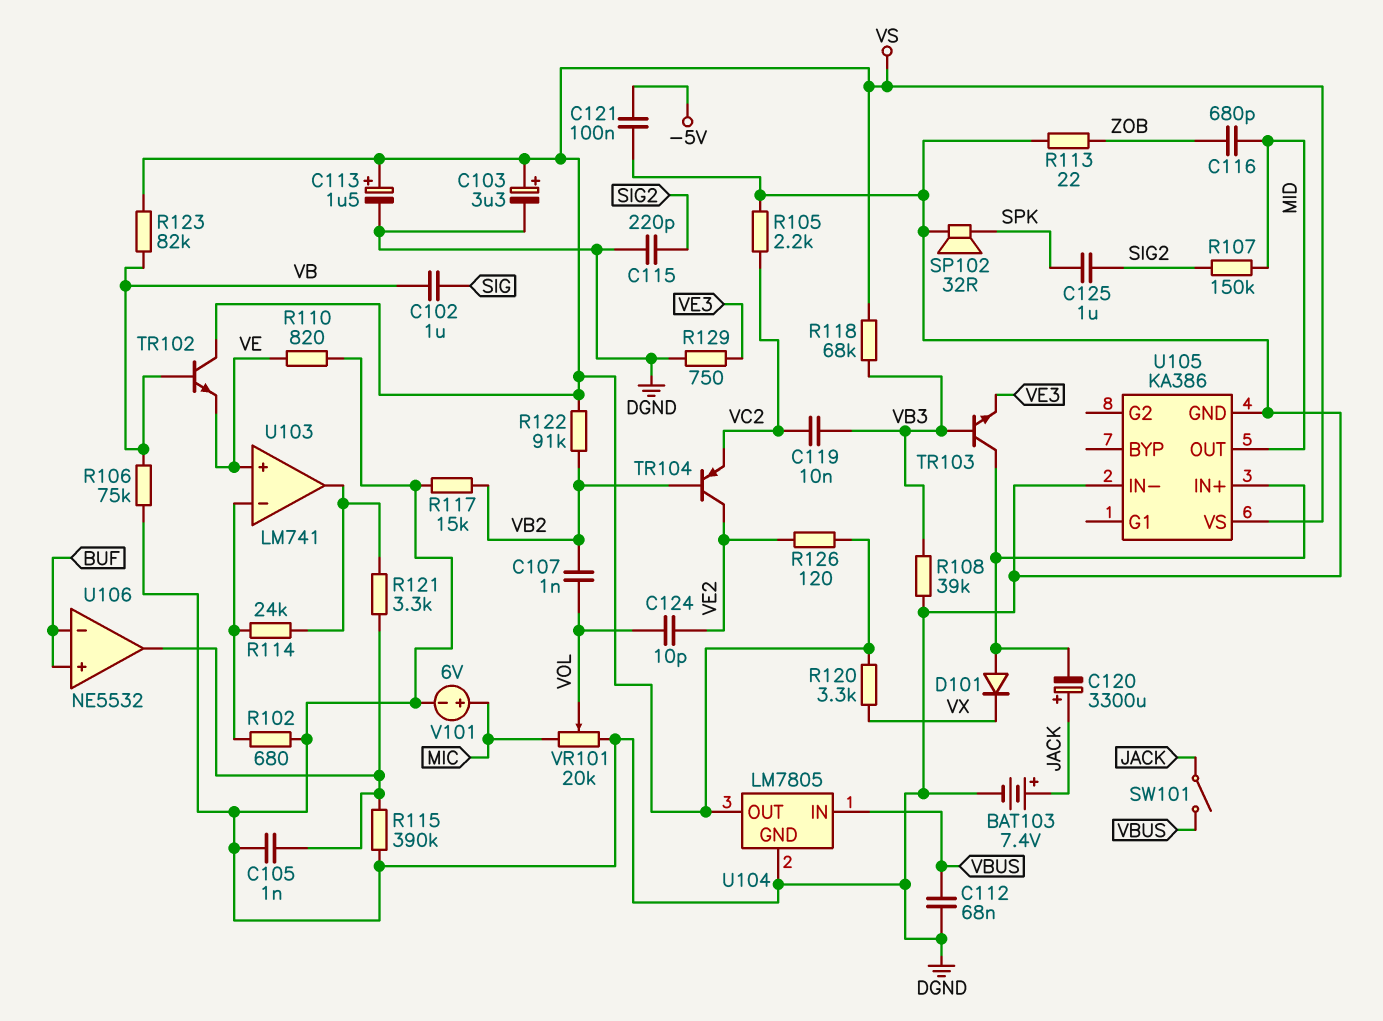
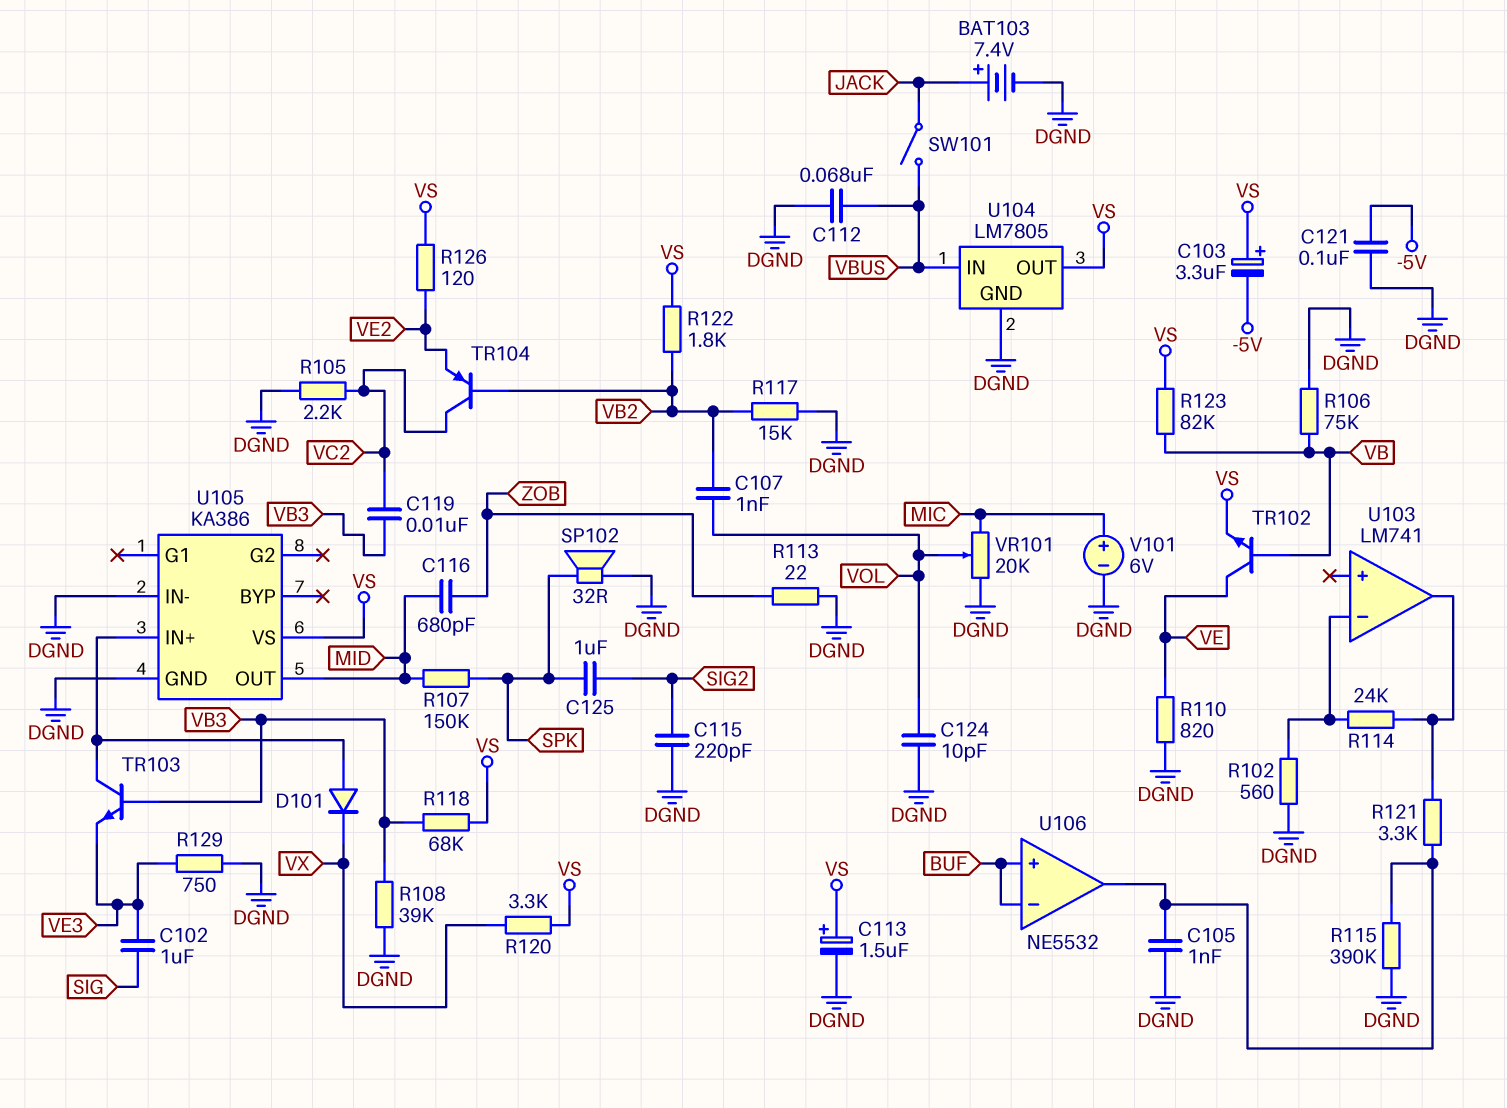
C102: 1uF (SIG, VB) -> 1uF (SIG, VE3)
C103: 3.3uF (plus VS, minus DGND) -> 3.3uF (plus VS, minus -5V)
C120: 3300uF (plus JACK, minus U105/IN+) -> none
C124: 10pF (VE2, VOL) -> 10pF (DGND, VOL)
R102: 680 (DGND, U103/in-) -> 560 (DGND, U103/in-)
R107: 150k (MID, SIG2) -> 150k (MID, SPK)
R122: 91k (VB2, VS) -> 1.8k (VB2, VS)
TR102: NPN (B VB, C VS, E VE) -> NPN (B VB, C VE, E VS)
TR104: PNP (B VB2, C VE2, E VC2) -> PNP (B VB2, C VC2, E VE2)
U103 pin in+: VE -> none

